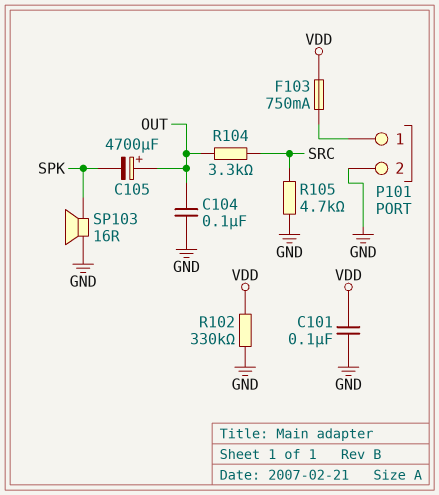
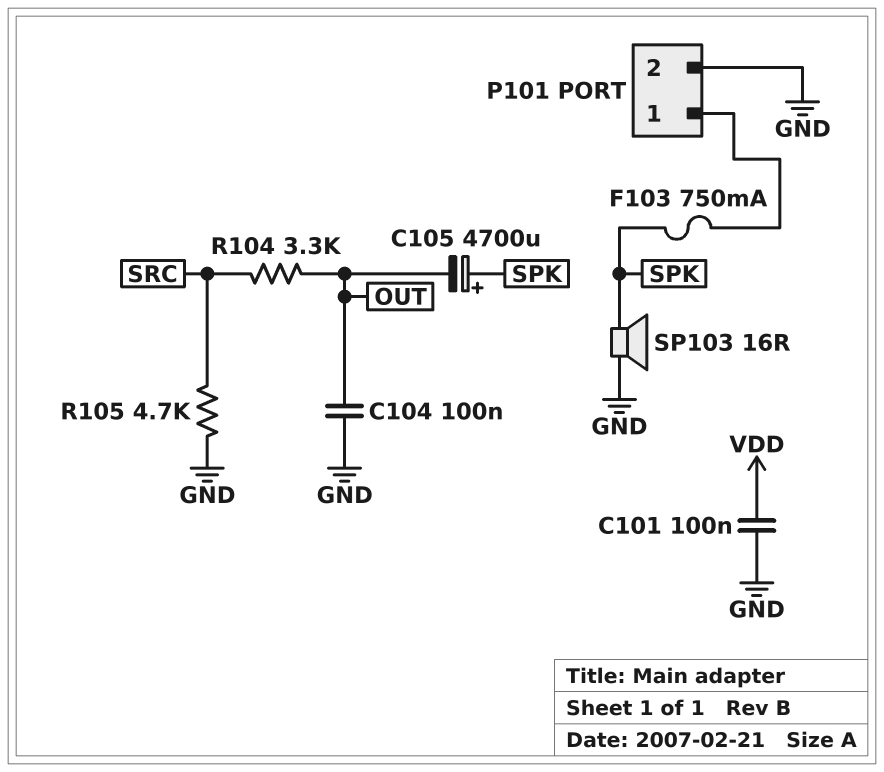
C105: 4700uF (plus OUT, minus SPK) -> 4700uF (plus SPK, minus OUT)
F103: 750mA (P101/1, VDD) -> 750mA (P101/1, SPK)
R102: 330k (GND, VDD) -> none

